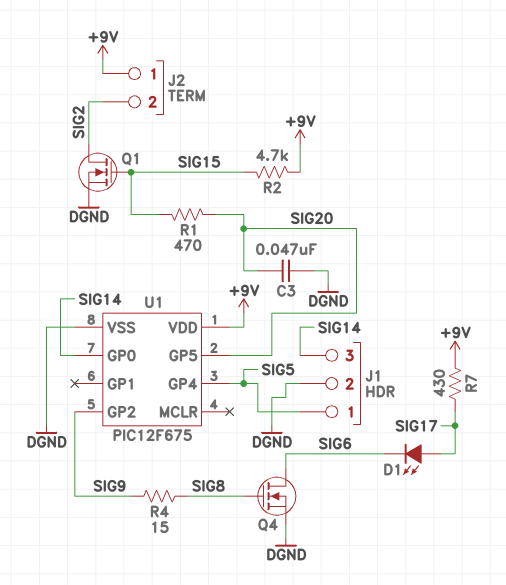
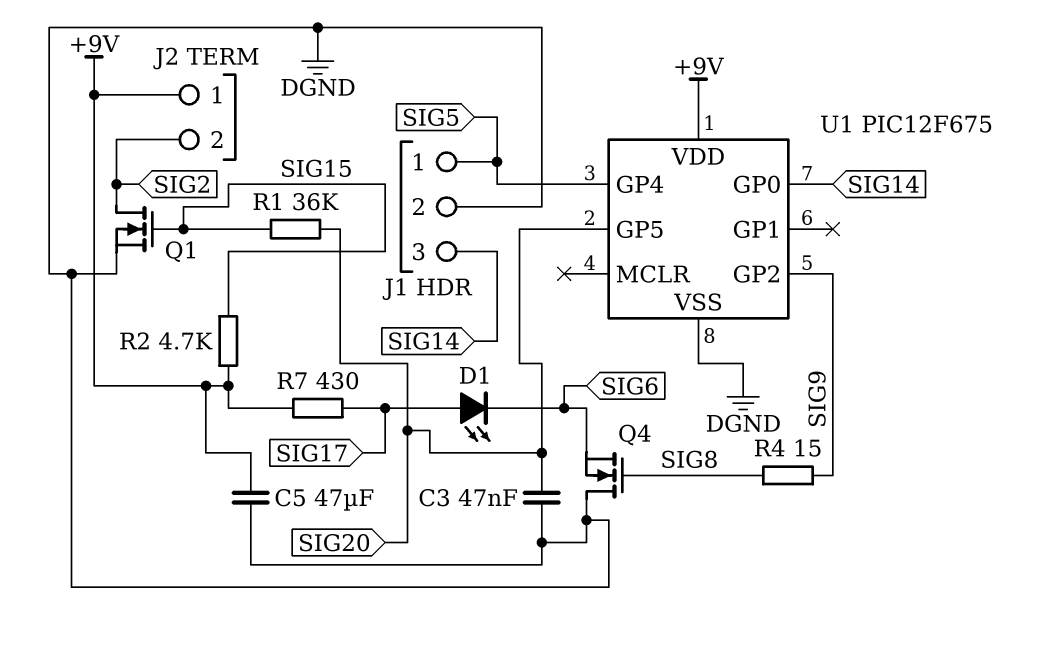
C5: none -> 47uF (+9V, DGND)
Q4: NMOS (G SIG8, D SIG6, S DGND) -> NMOS (G SIG8, D DGND, S SIG6)
R1: 470 (SIG15, SIG20) -> 36k (SIG15, SIG20)

